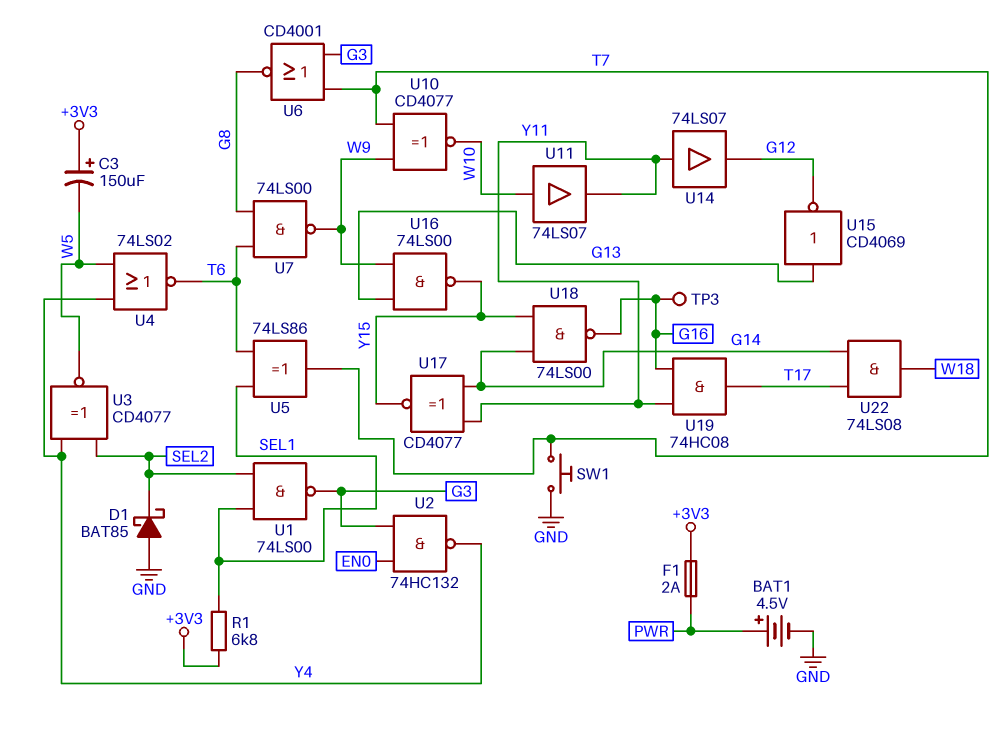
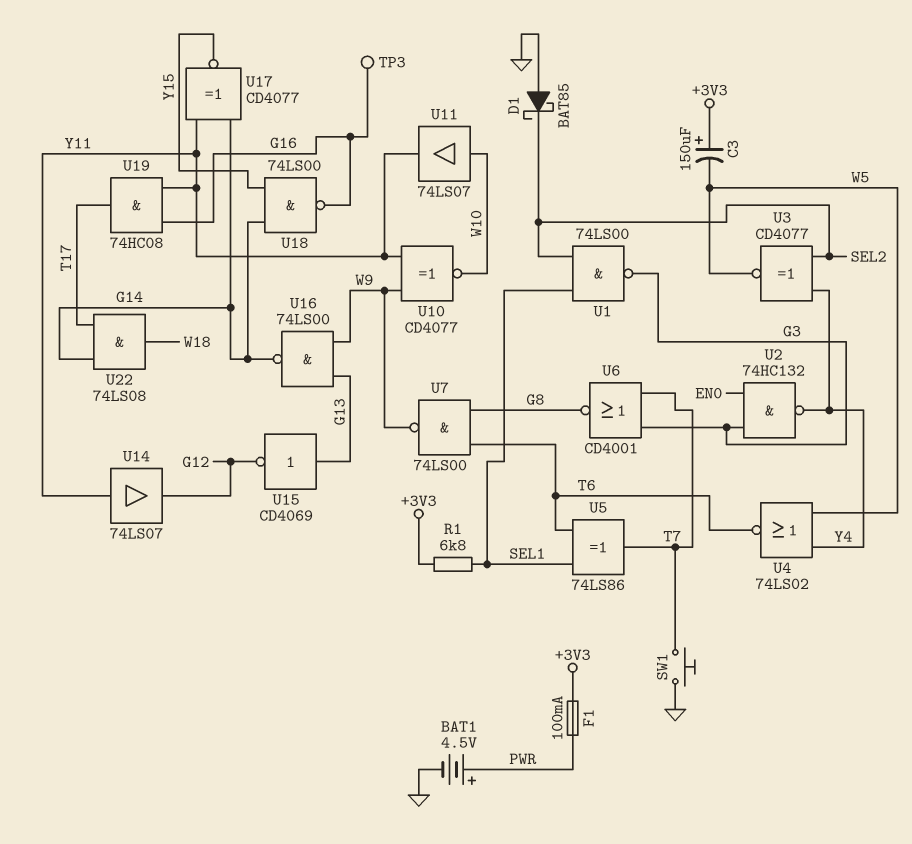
F1: 2A (+3V3, PWR) -> 100mA (+3V3, PWR)
U10: XNOR CD4077 (in T7, in W9, out W10) -> XNOR CD4077 (in W9, in Y11, out W10)
U16: NAND 74LS00 (in G13, in W9, out Y15) -> NAND 74LS00 (in G13, in W9, out G14)

